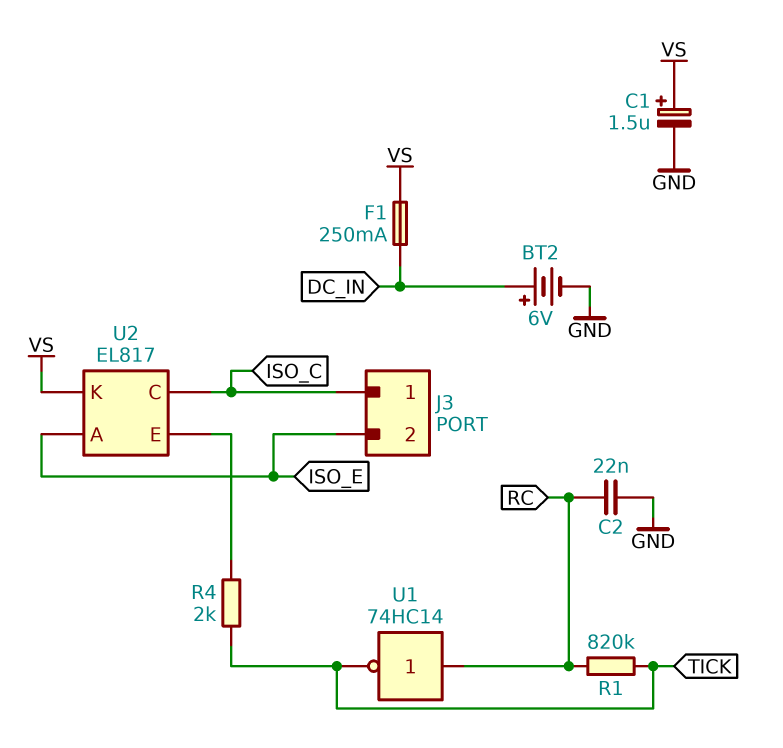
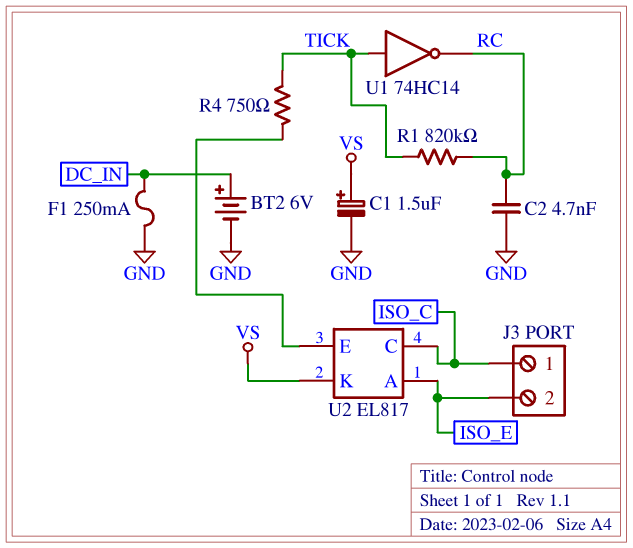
C2: 22nF (GND, RC) -> 4.7nF (GND, RC)
F1: 250mA (DC_IN, VS) -> 250mA (DC_IN, GND)
R4: 2k (TICK, U2/E) -> 750 (TICK, U2/E)
U1: NOT 74HC14 (in RC, out TICK) -> NOT 74HC14 (in TICK, out RC)

